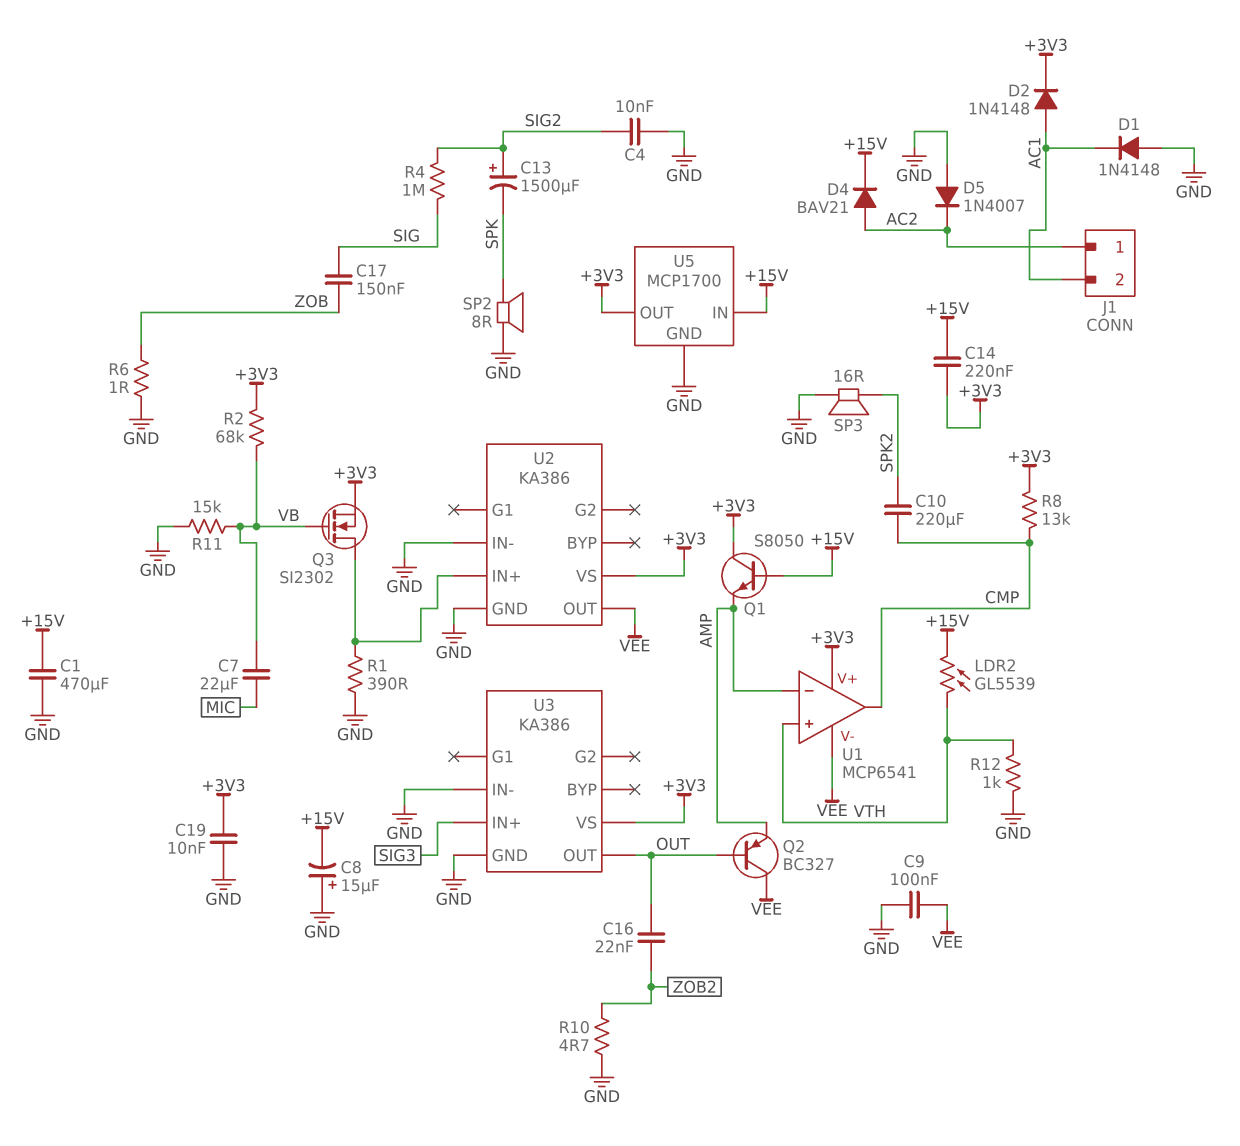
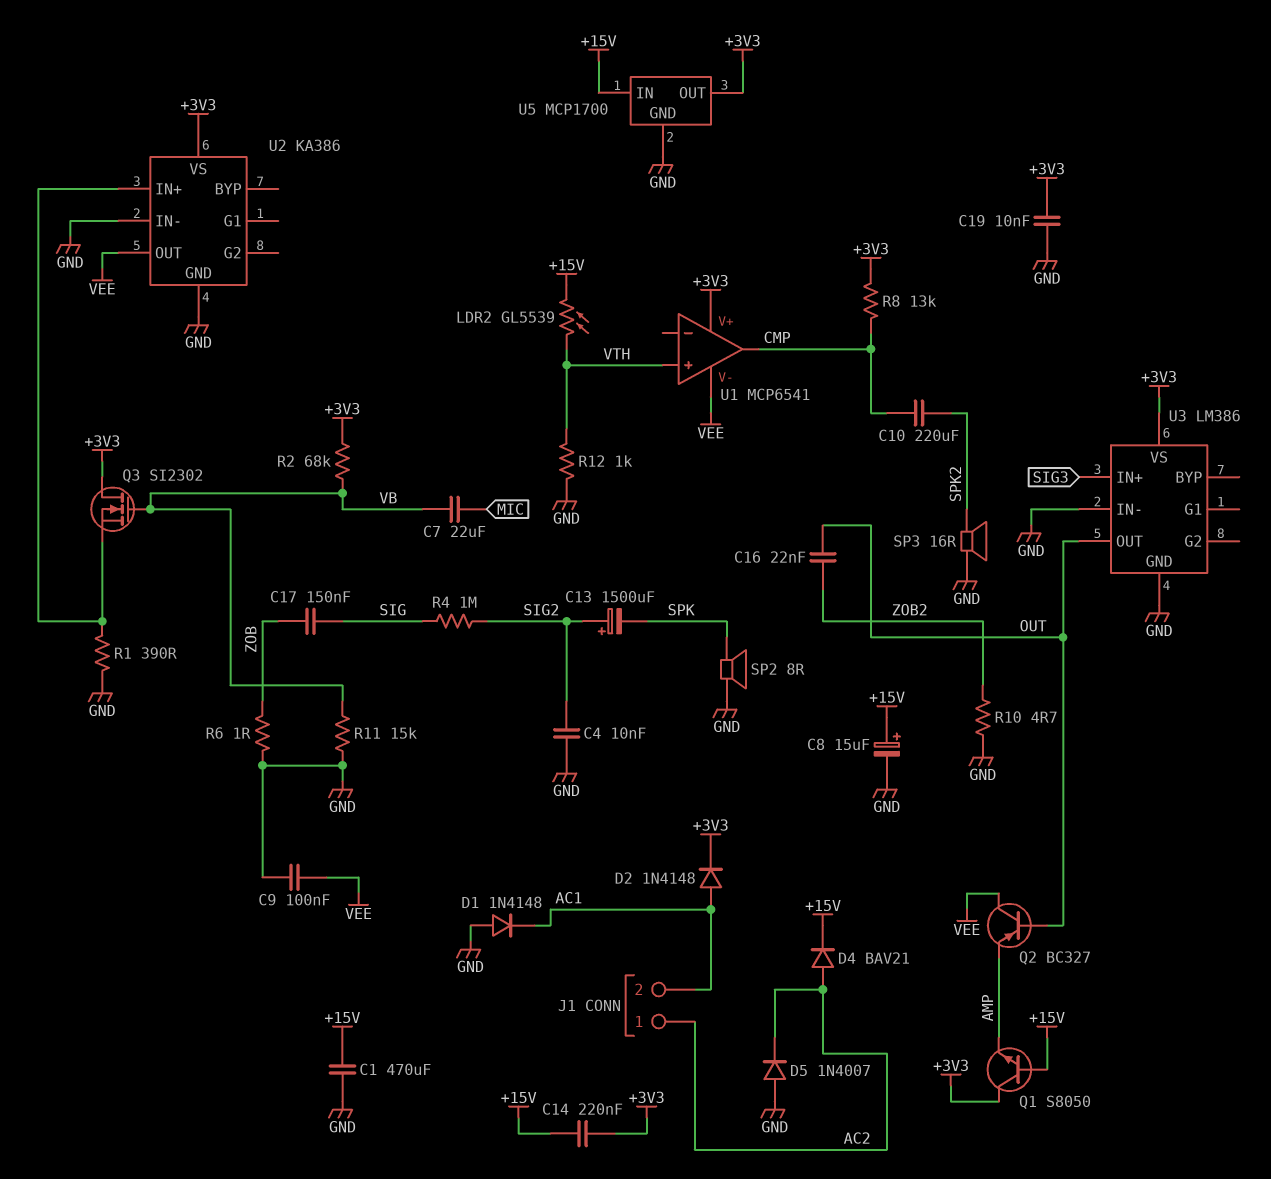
C8: 15uF (plus GND, minus +15V) -> 15uF (plus +15V, minus GND)
Q3: NMOS SI2302 (G VB, D U2/IN+, S +3V3) -> NMOS SI2302 (G VB, D +3V3, S U2/IN+)
U1 pin in-: AMP -> none
U3: KA386 -> LM386

